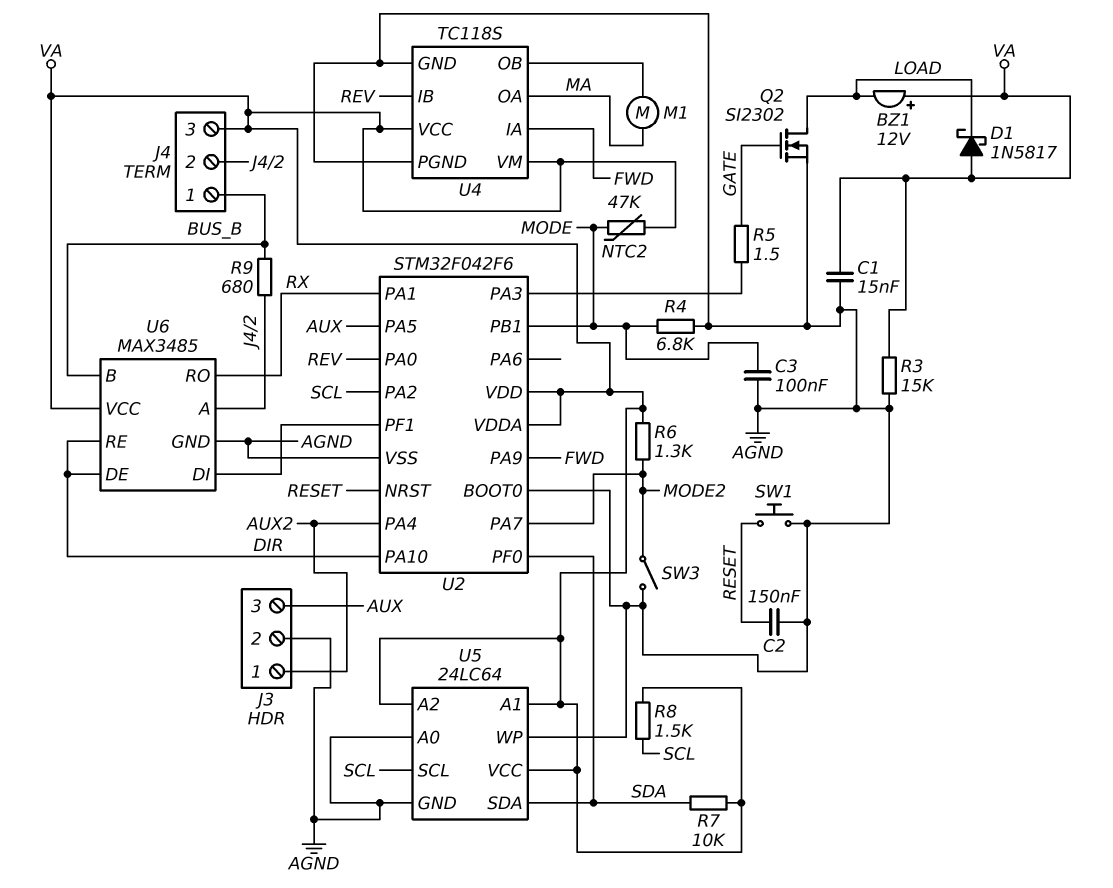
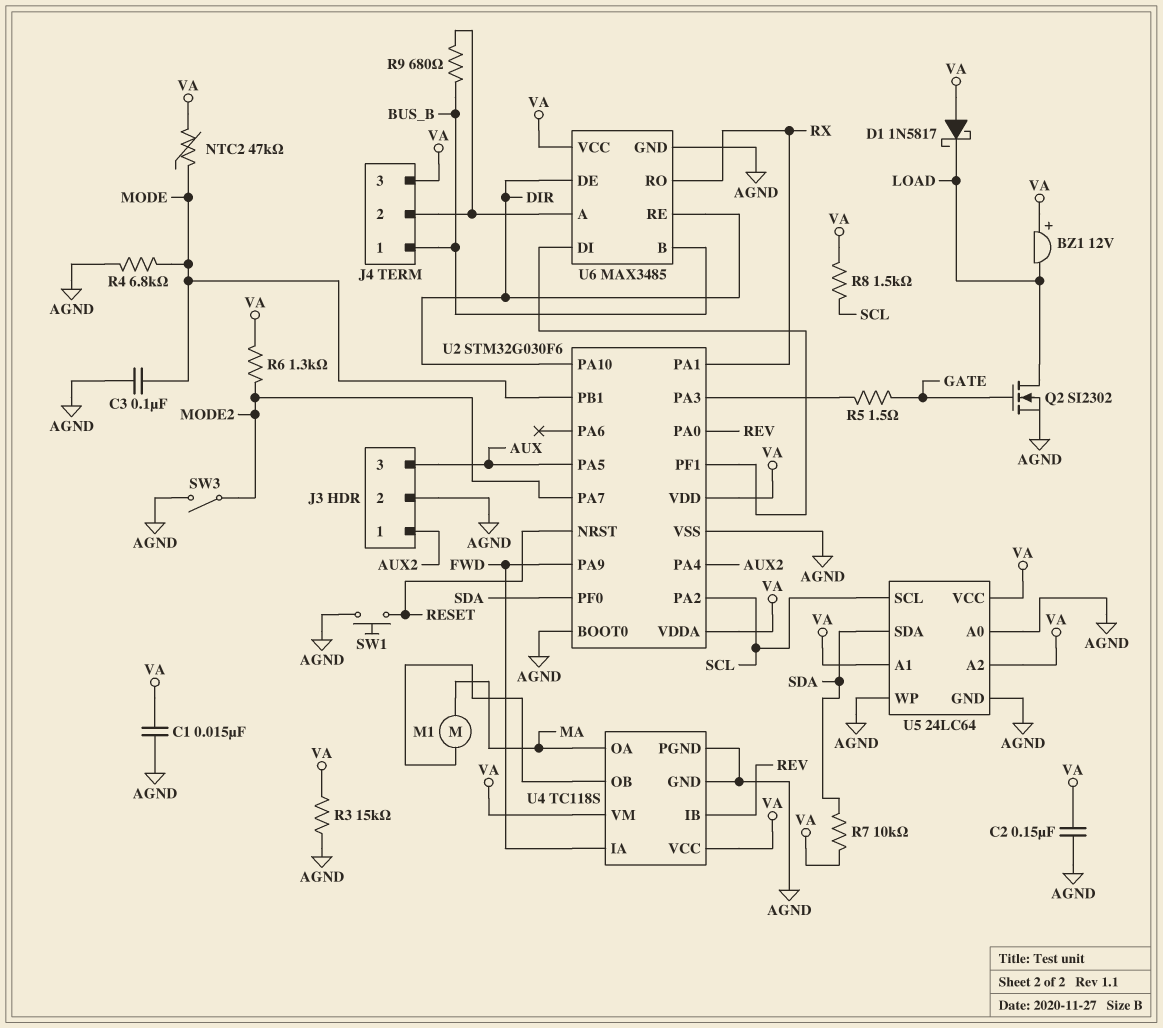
C2: 150nF (AGND, RESET) -> 150nF (AGND, VA)
U2: STM32F042F6 -> STM32G030F6

